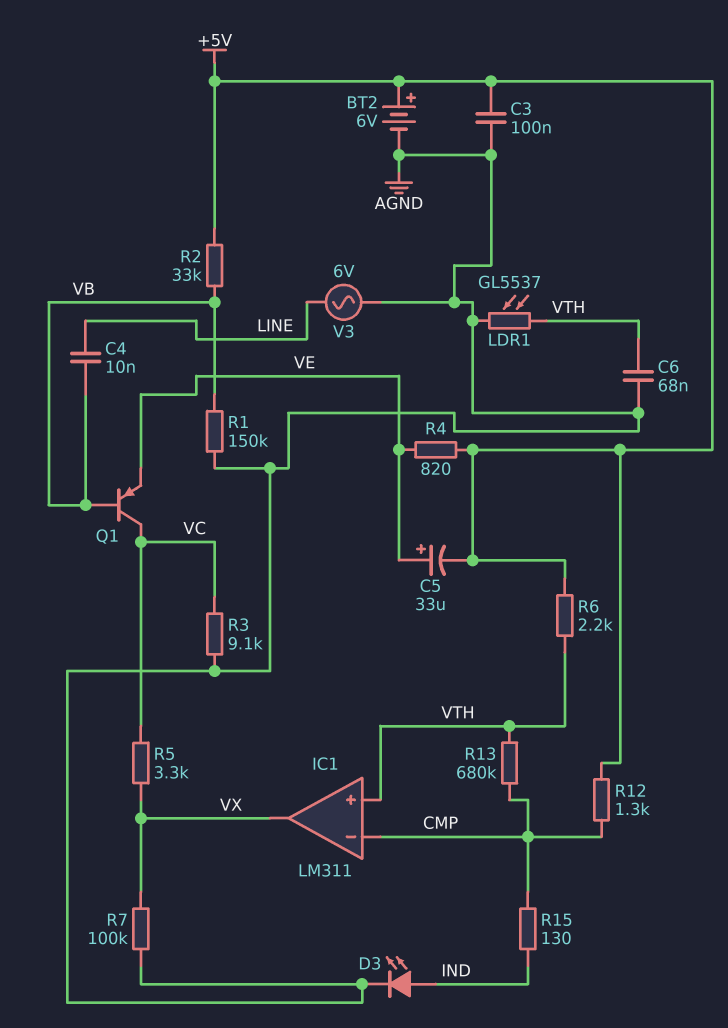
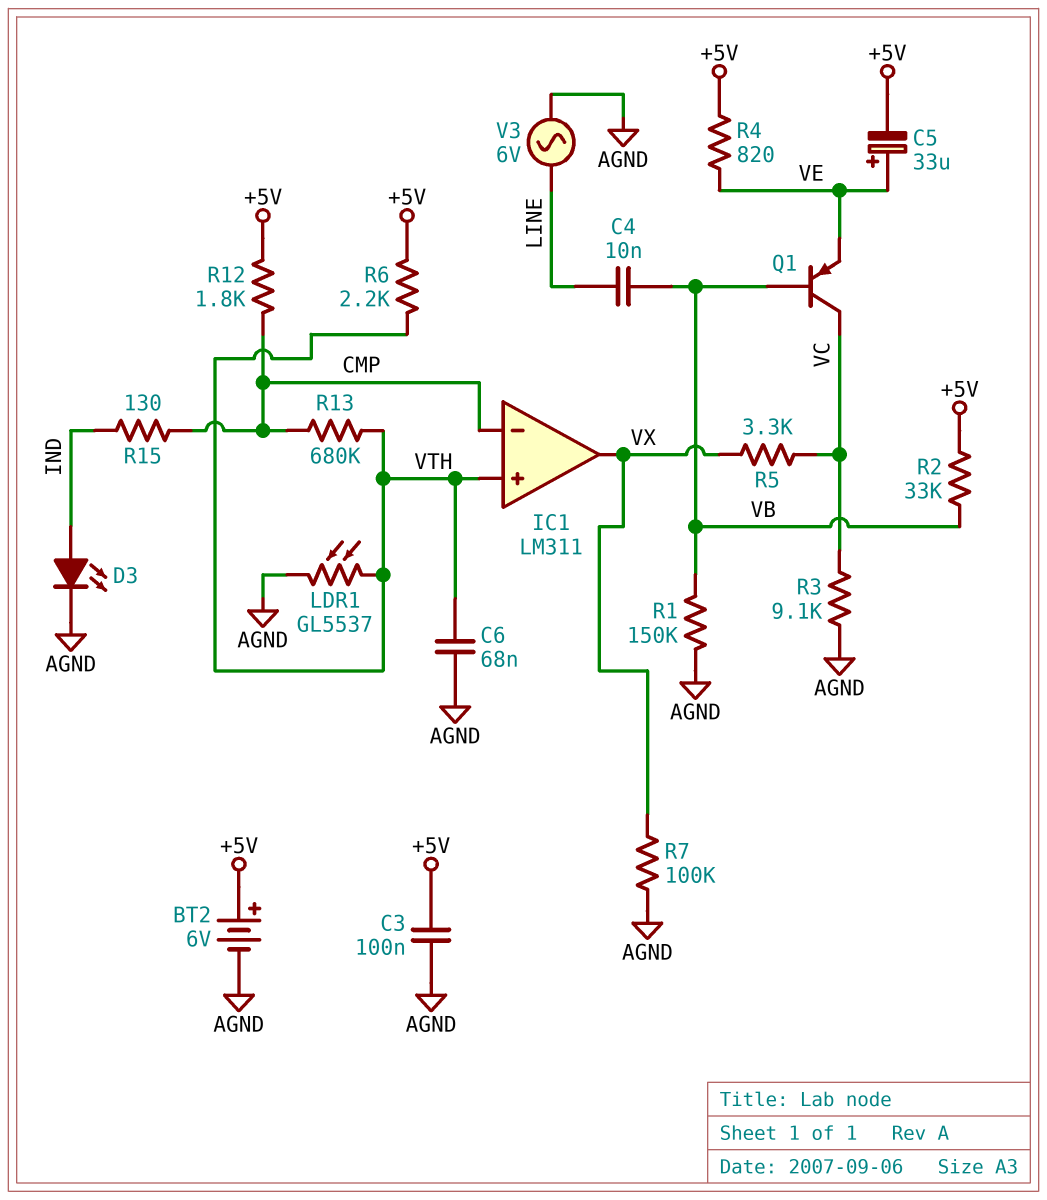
R12: 1.3k (+5V, CMP) -> 1.8k (+5V, CMP)

